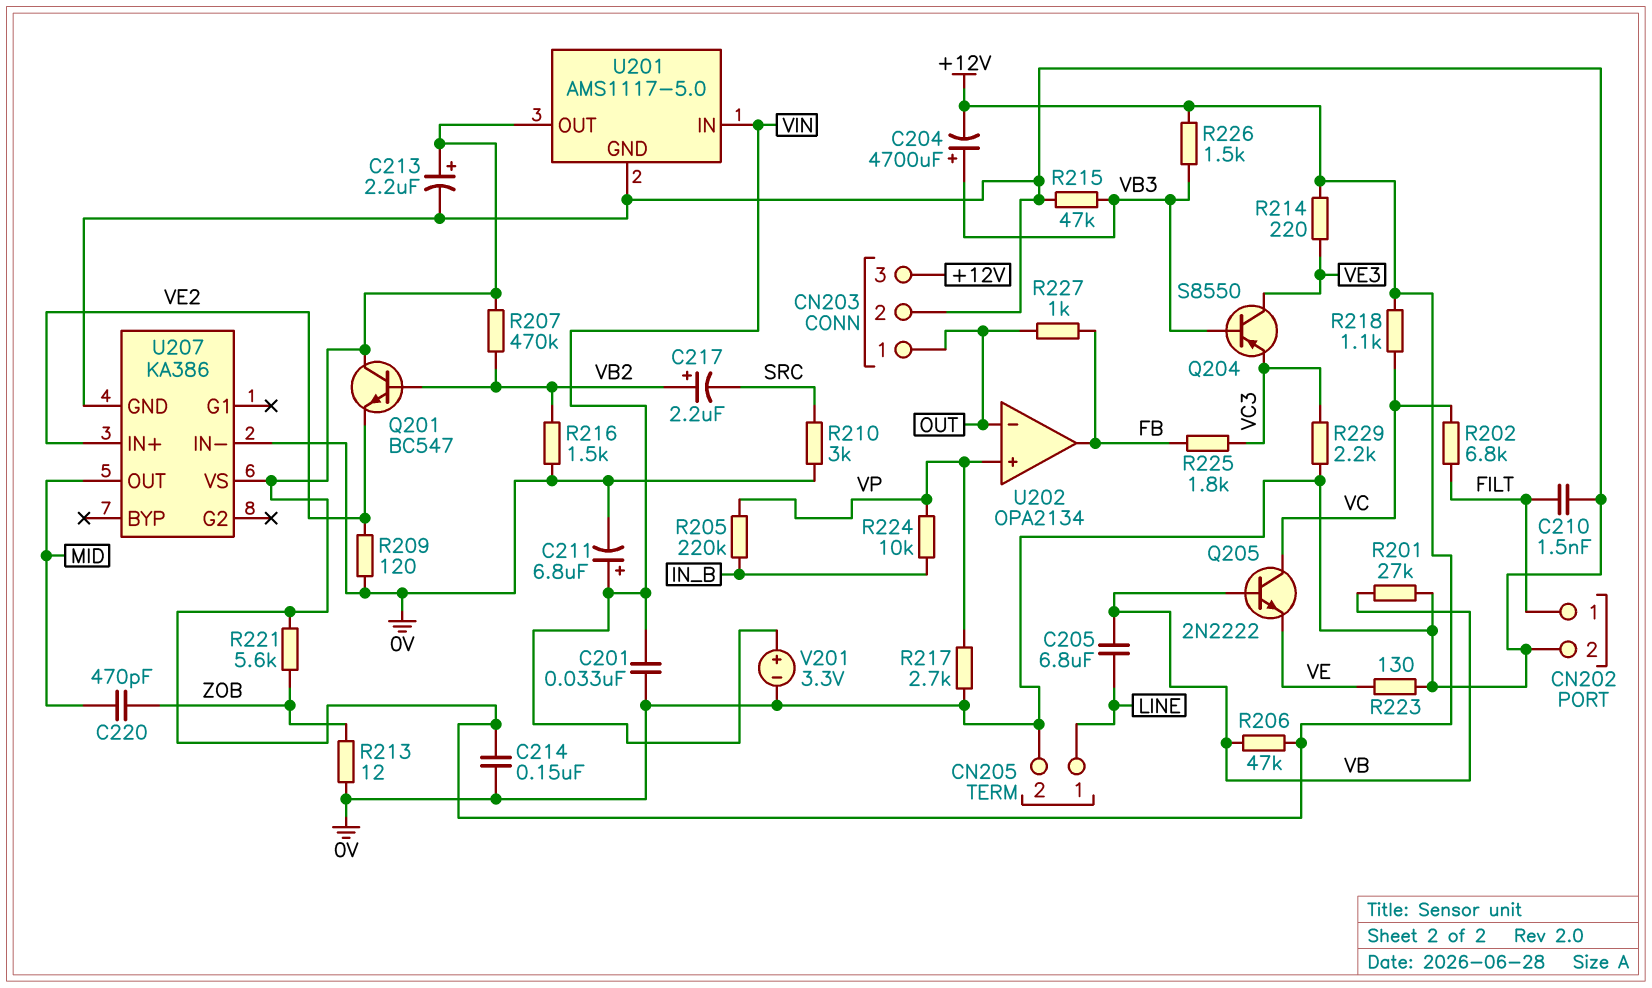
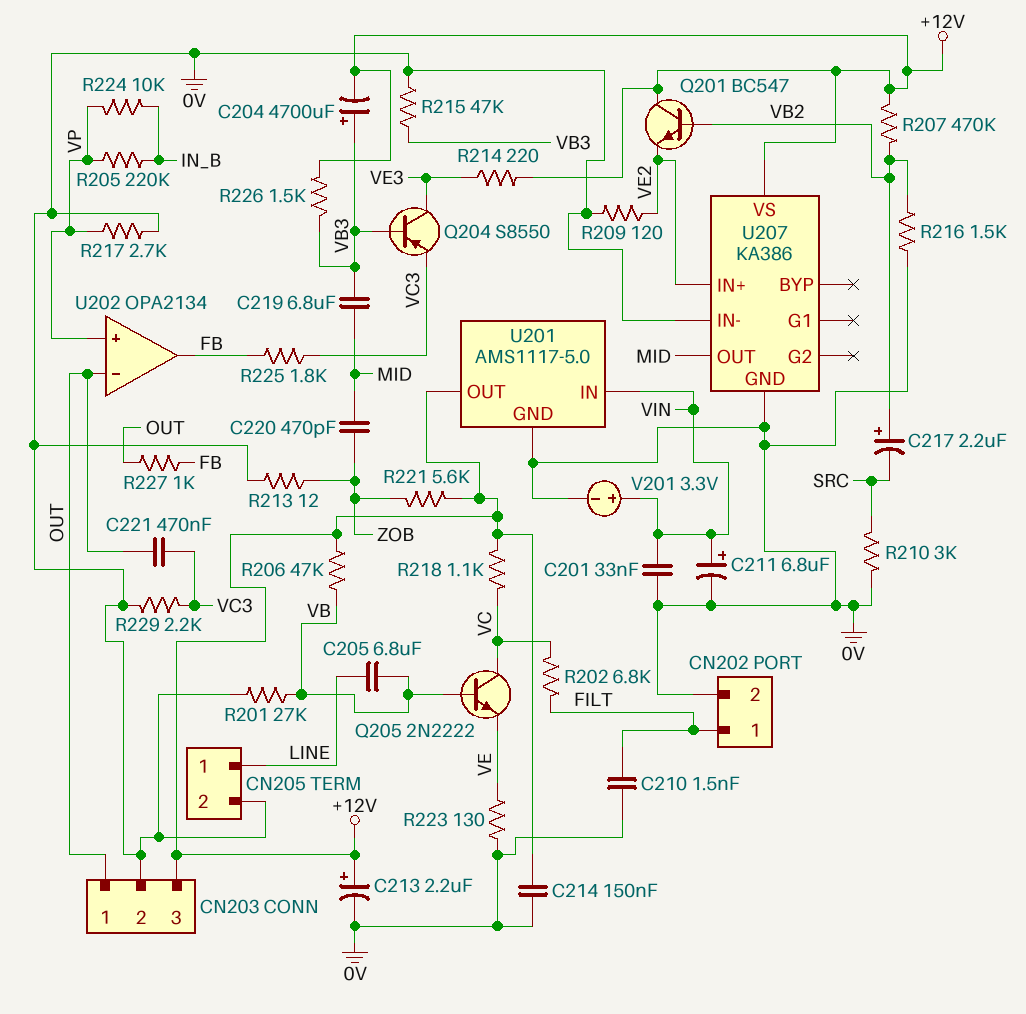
C219: none -> 6.8uF (MID, VB3)
C221: none -> 470nF (OUT, VC3)

